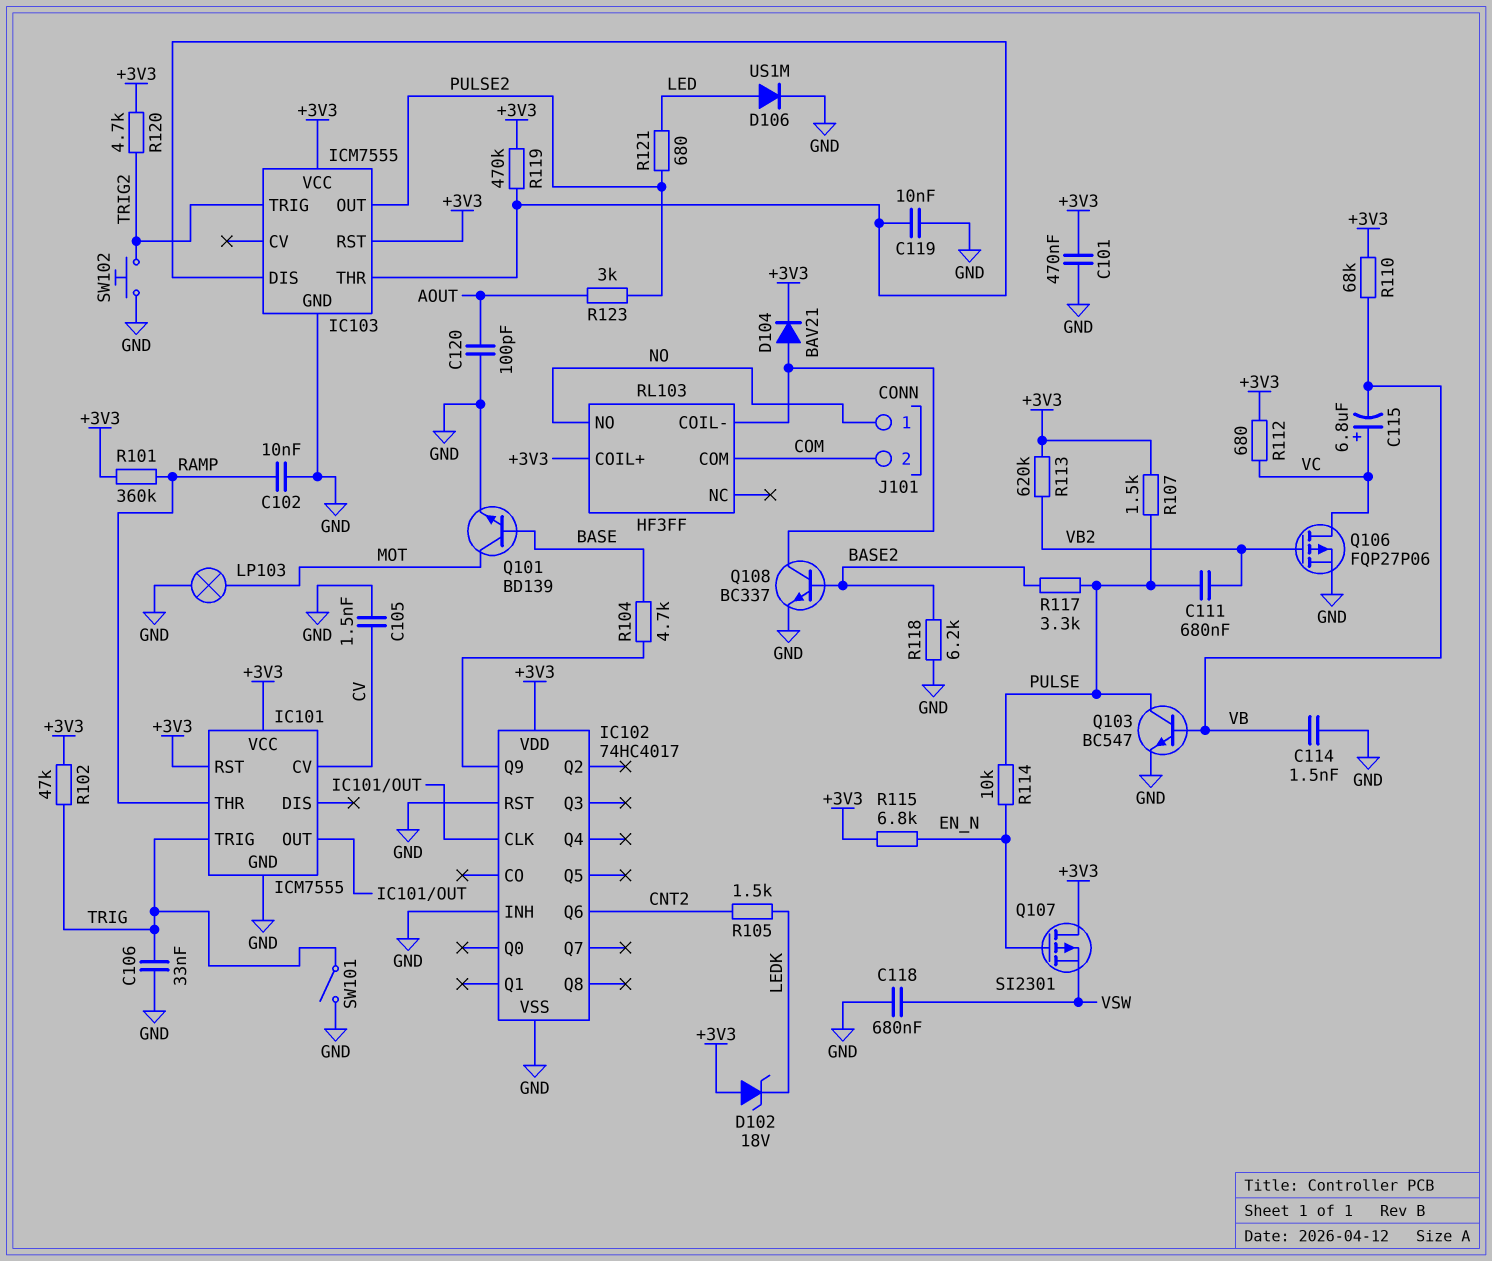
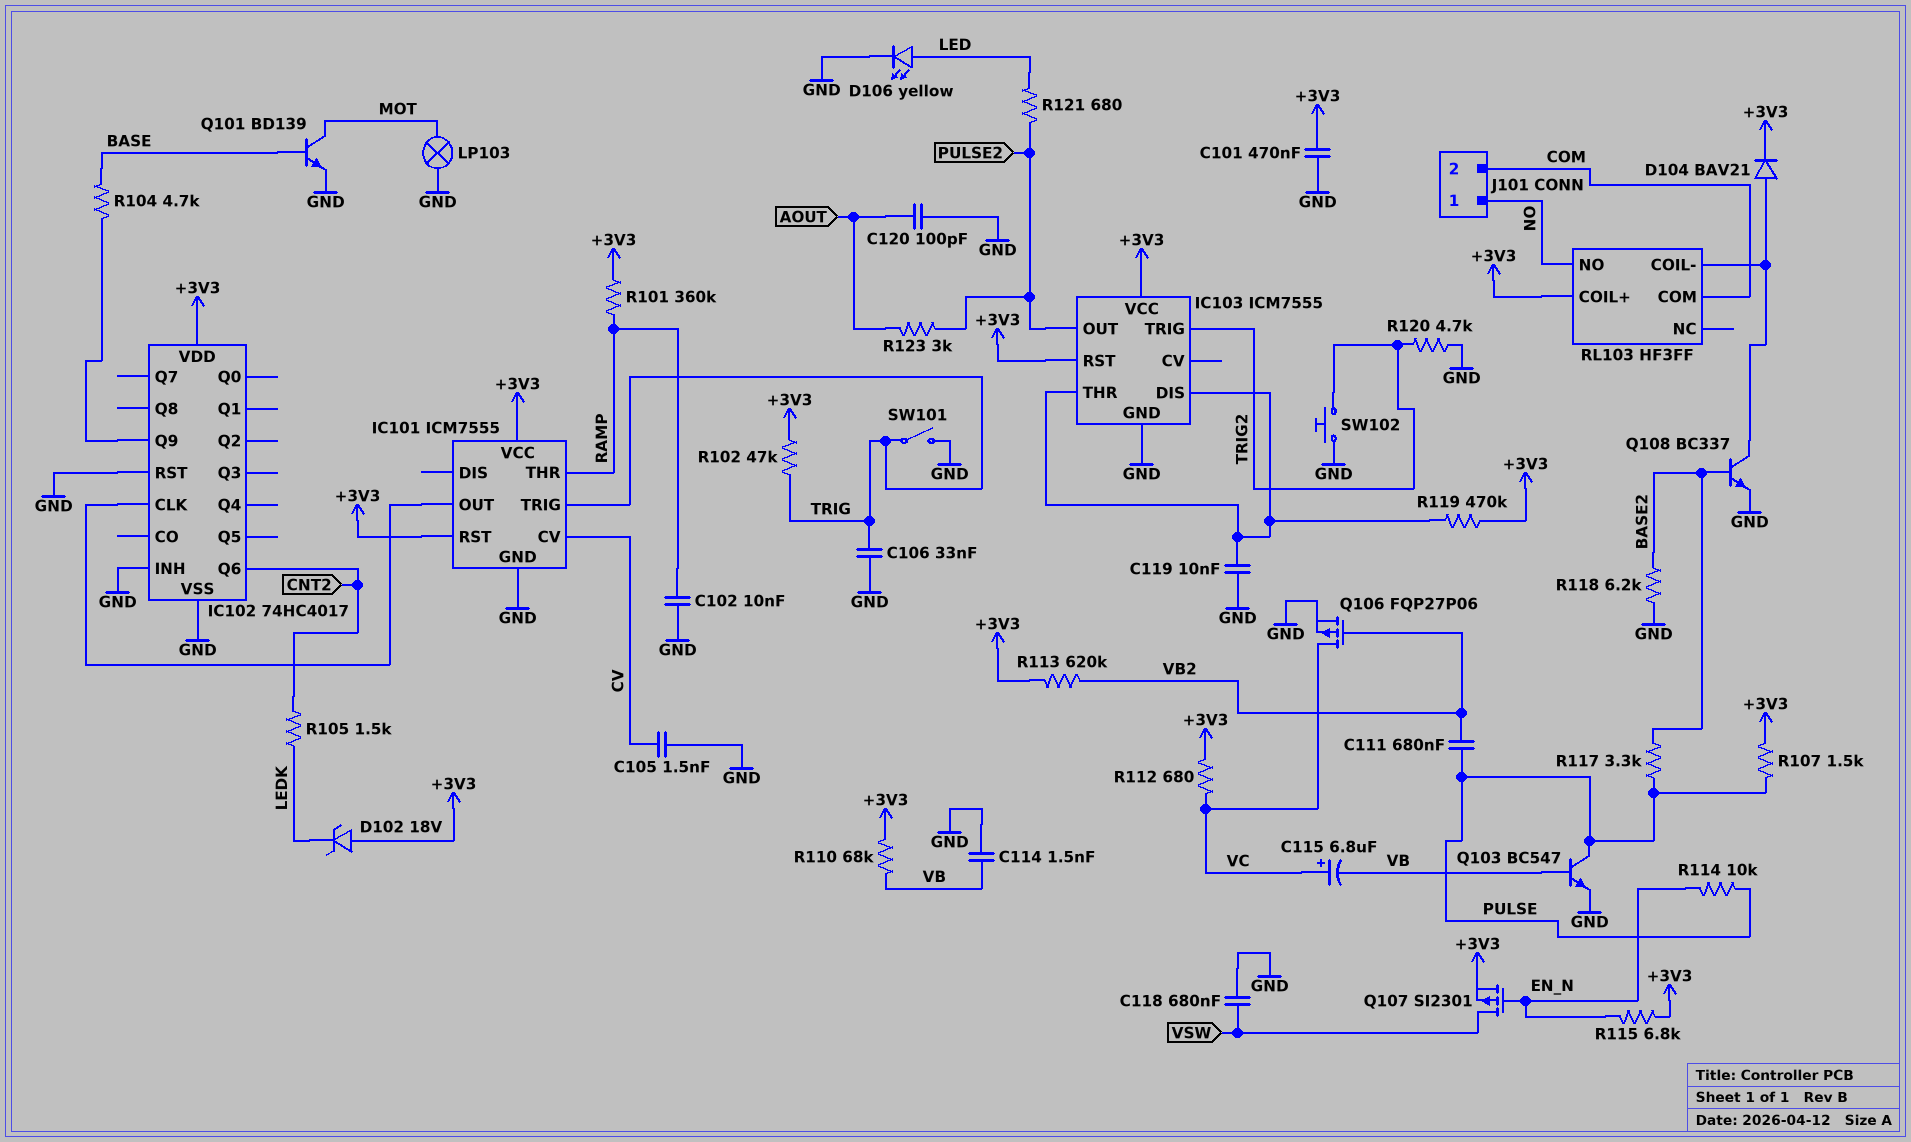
D106: diode US1M (A LED, K GND) -> LED yellow (A LED, K GND)
Q107: PMOS SI2301 (G EN_N, D +3V3, S VSW) -> PMOS SI2301 (G EN_N, D VSW, S +3V3)
R120: 4.7k (+3V3, TRIG2) -> 4.7k (GND, TRIG2)

